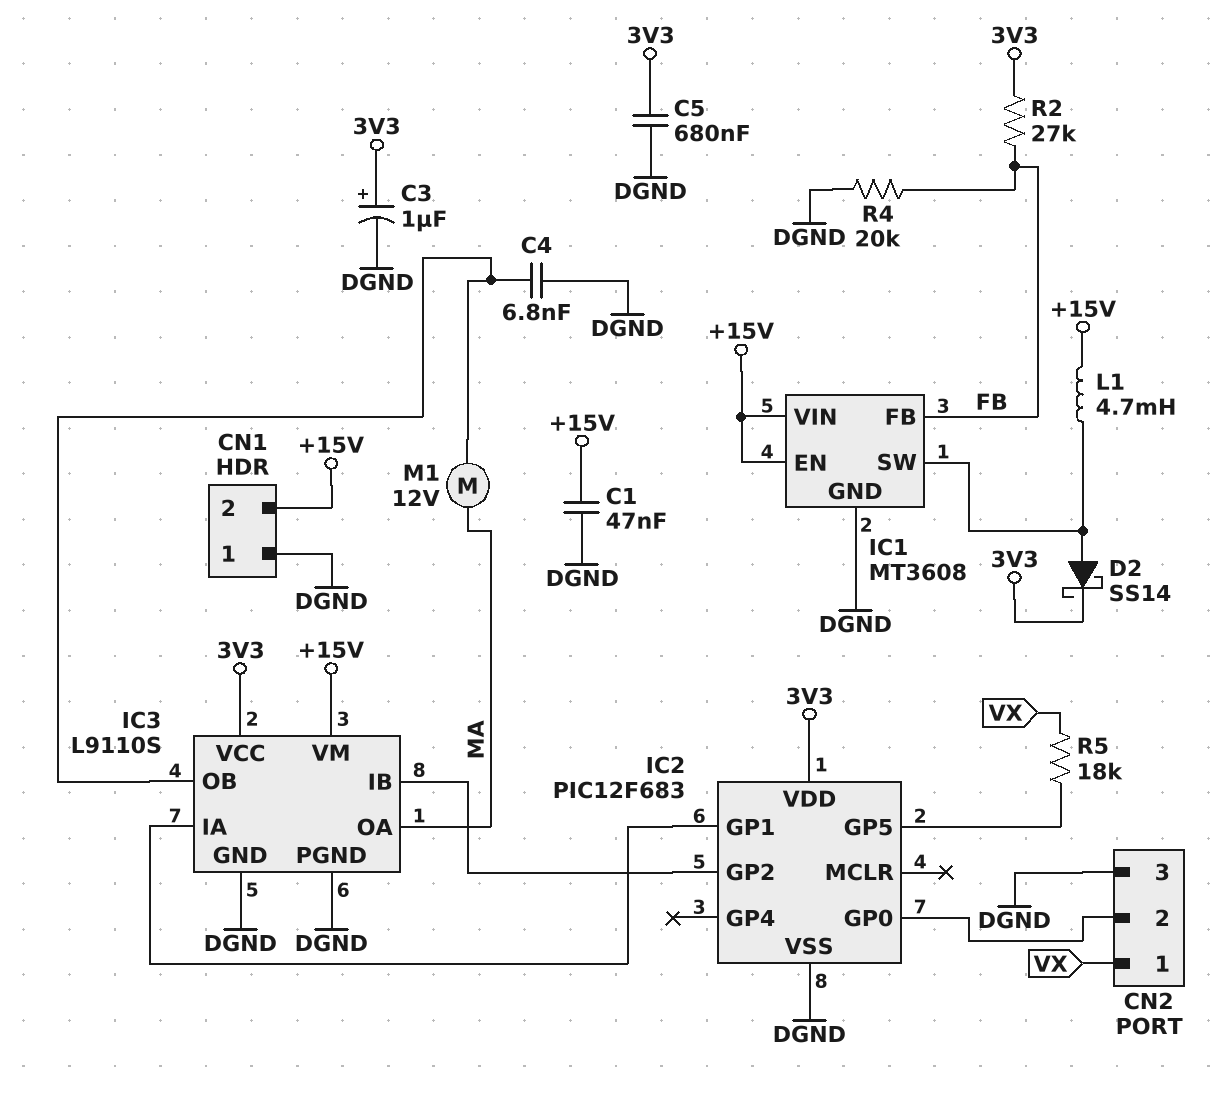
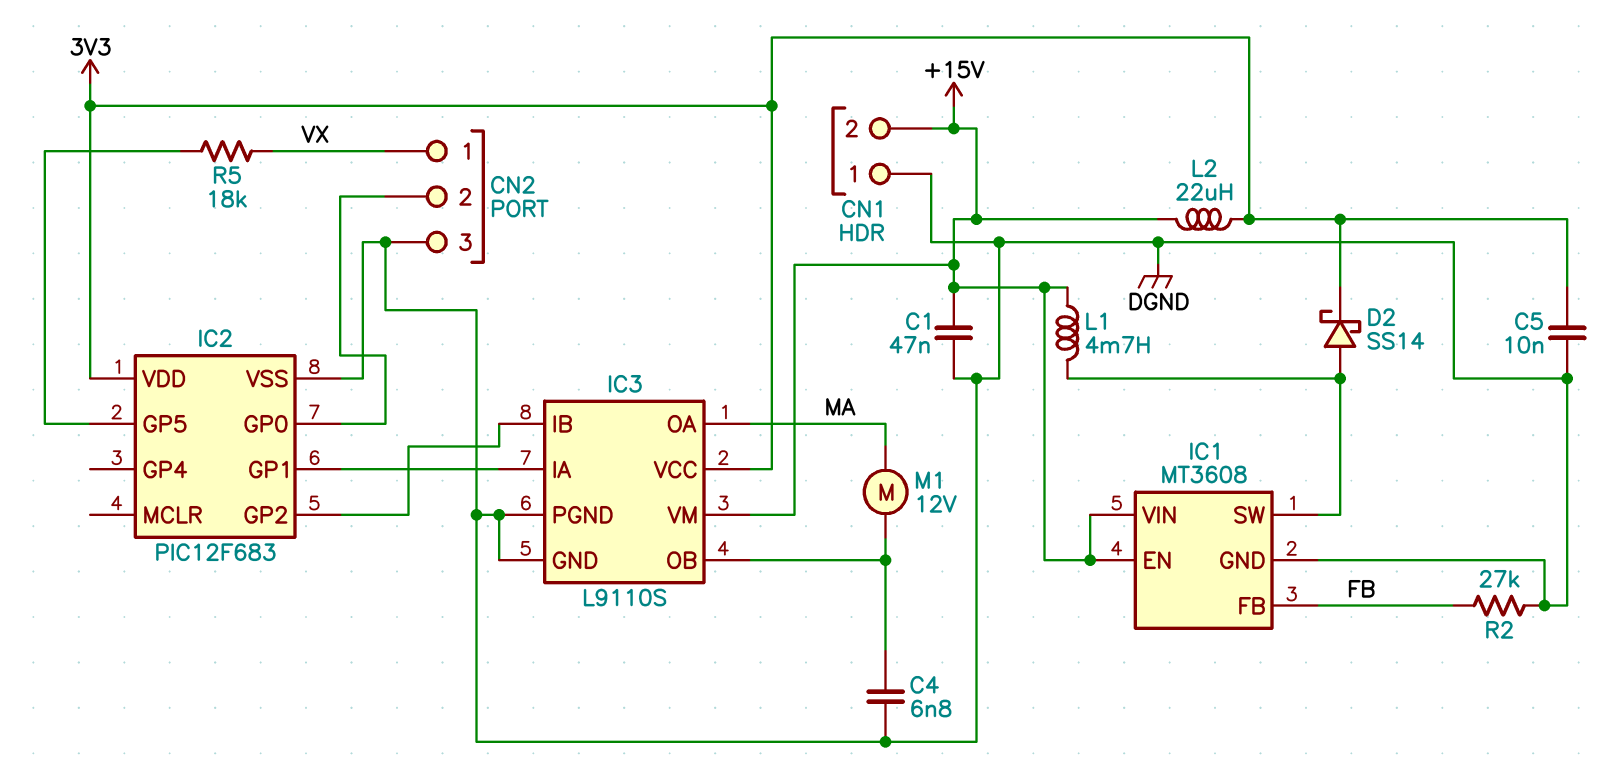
C3: 1uF (plus 3V3, minus DGND) -> none
C5: 680nF (3V3, DGND) -> 10nF (3V3, DGND)
L2: none -> 22uH (+15V, 3V3)
R2: 27k (3V3, FB) -> 27k (DGND, FB)
R4: 20k (DGND, FB) -> none

